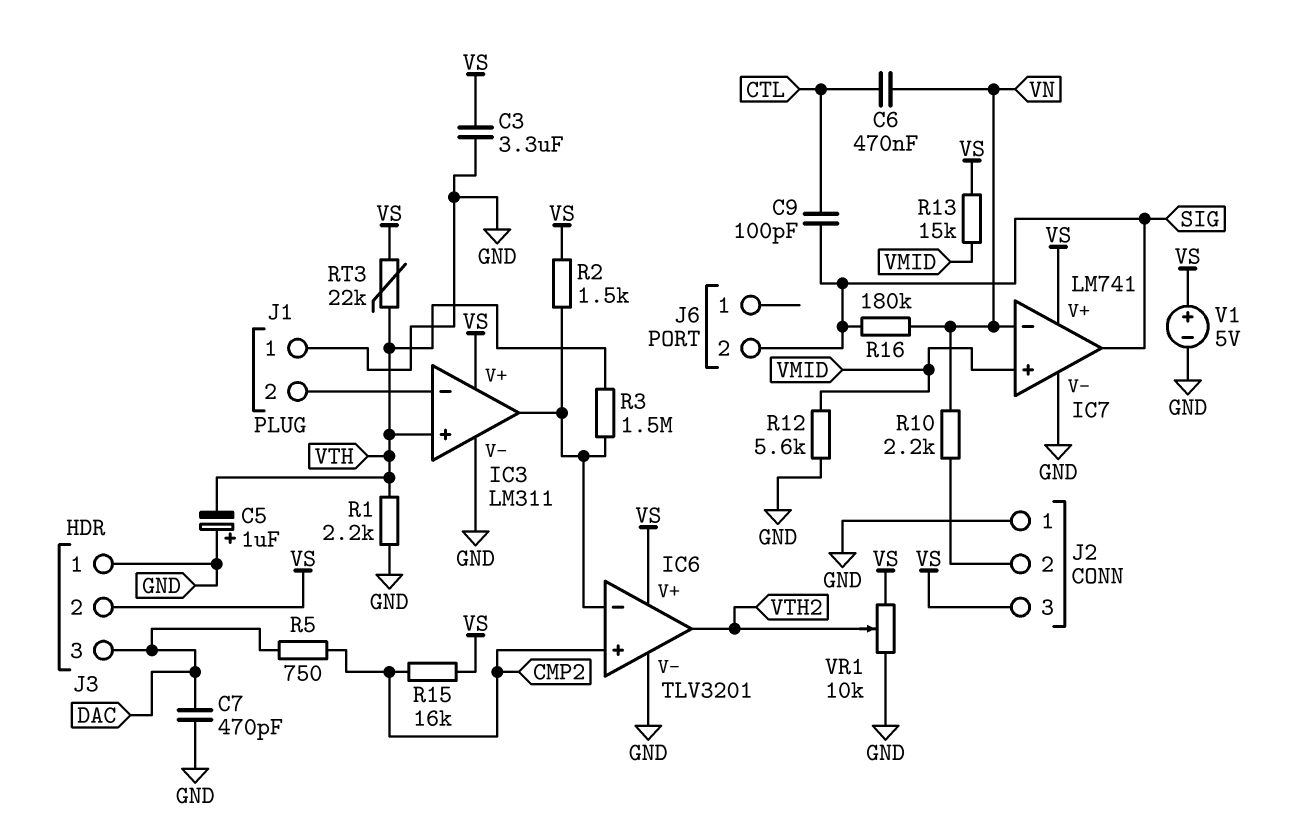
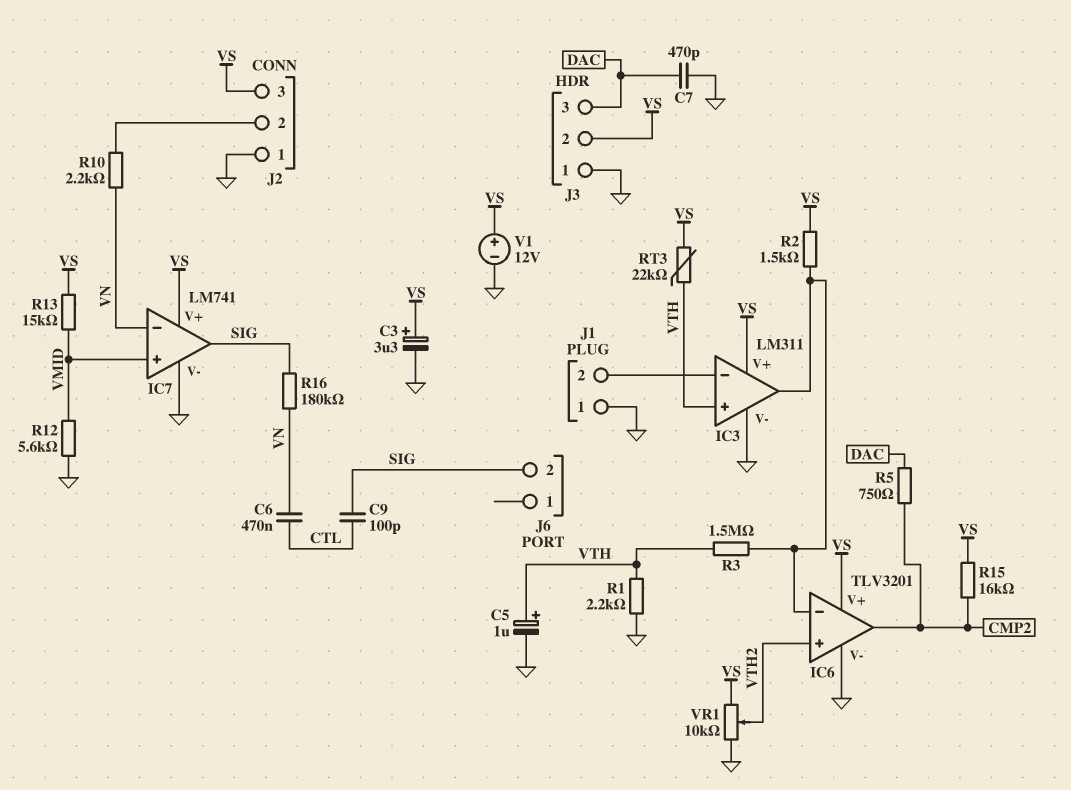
C3: 3.3uF (GND, VS) -> 3.3uF (plus VS, minus GND)
C5: 1uF (plus GND, minus VTH) -> 1uF (plus VTH, minus GND)
IC6 pin in+: CMP2 -> VTH2
IC6 pin out: VTH2 -> CMP2
V1: 5V (plus VS, minus GND) -> 12V (plus VS, minus GND)

